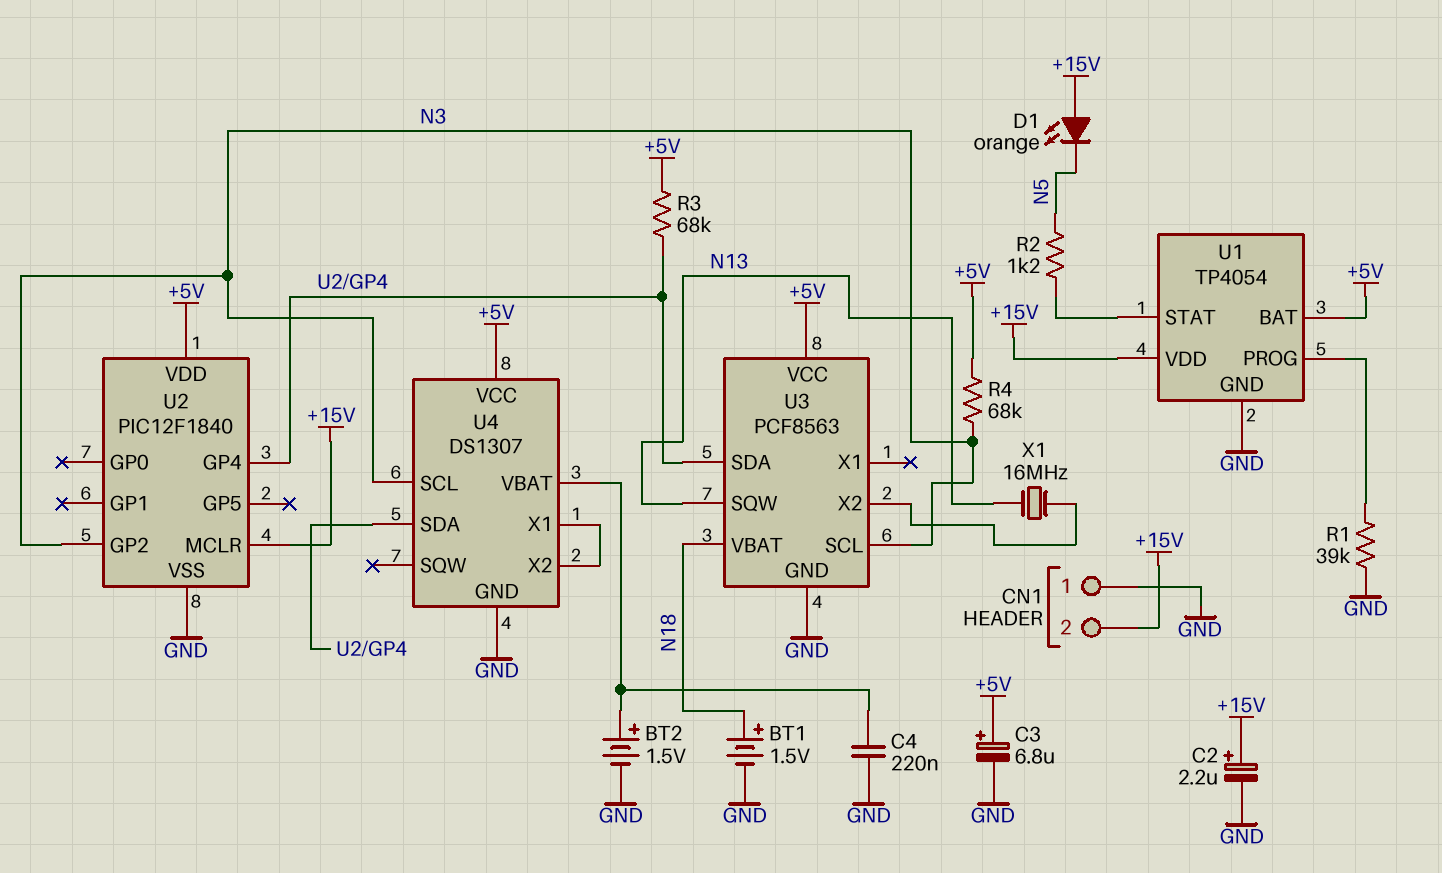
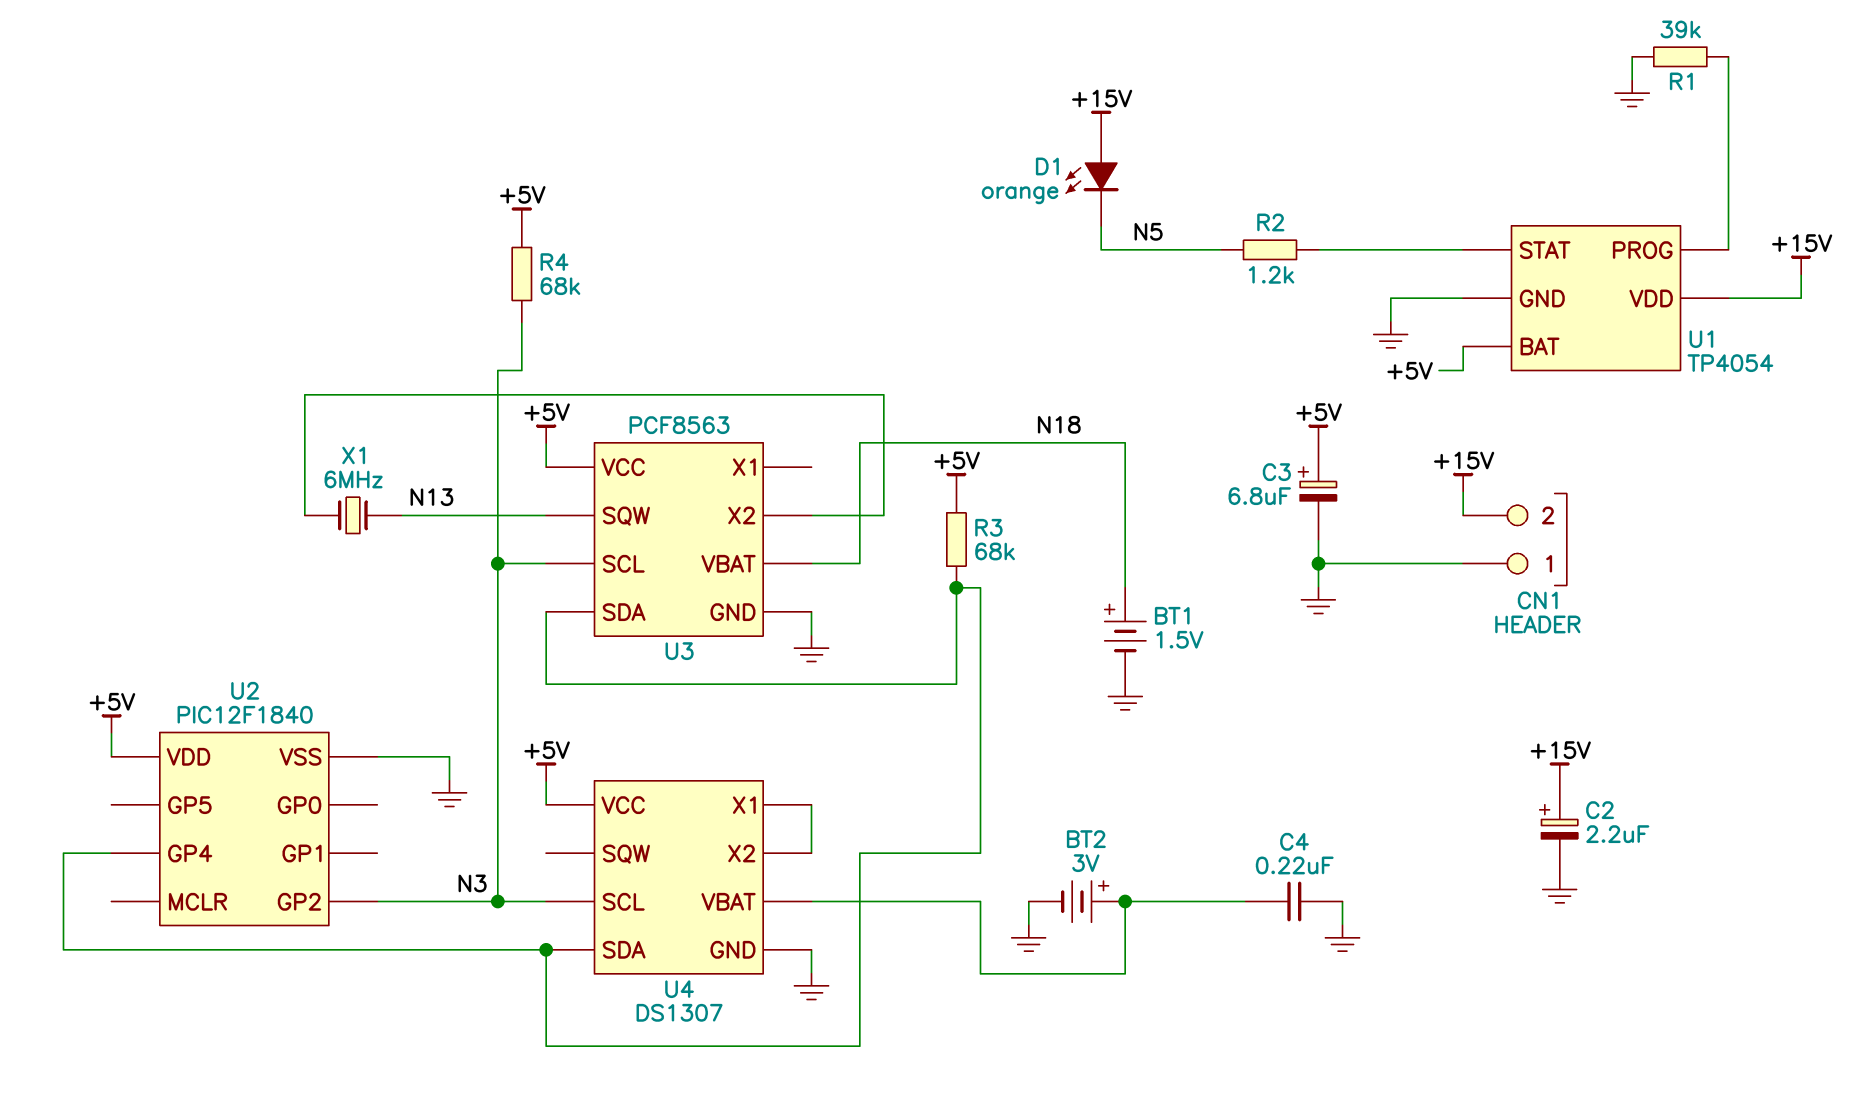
BT2: 1.5V (plus U4/VBAT, minus GND) -> 3V (plus U4/VBAT, minus GND)
U2 pin MCLR: +15V -> none
X1: 16MHz (N13, U3/X2) -> 6MHz (N13, U3/X2)

